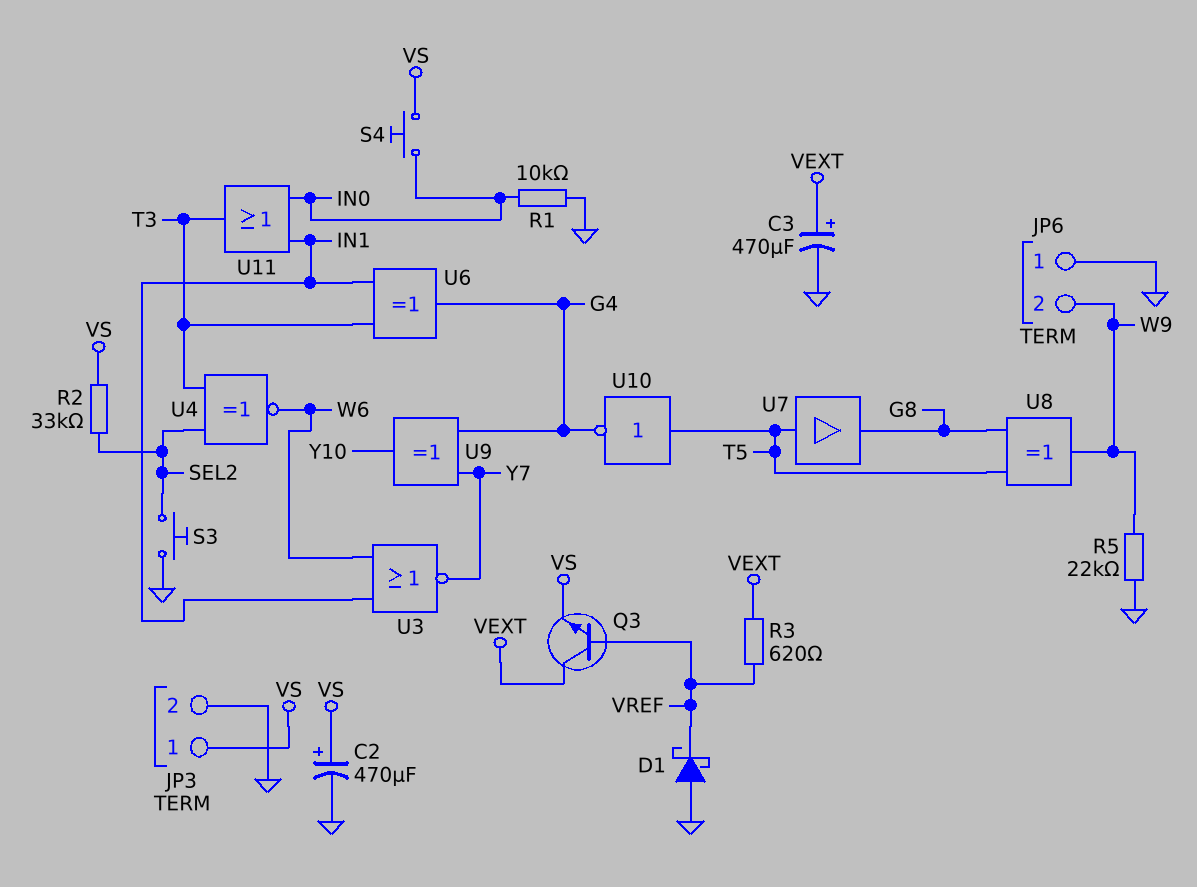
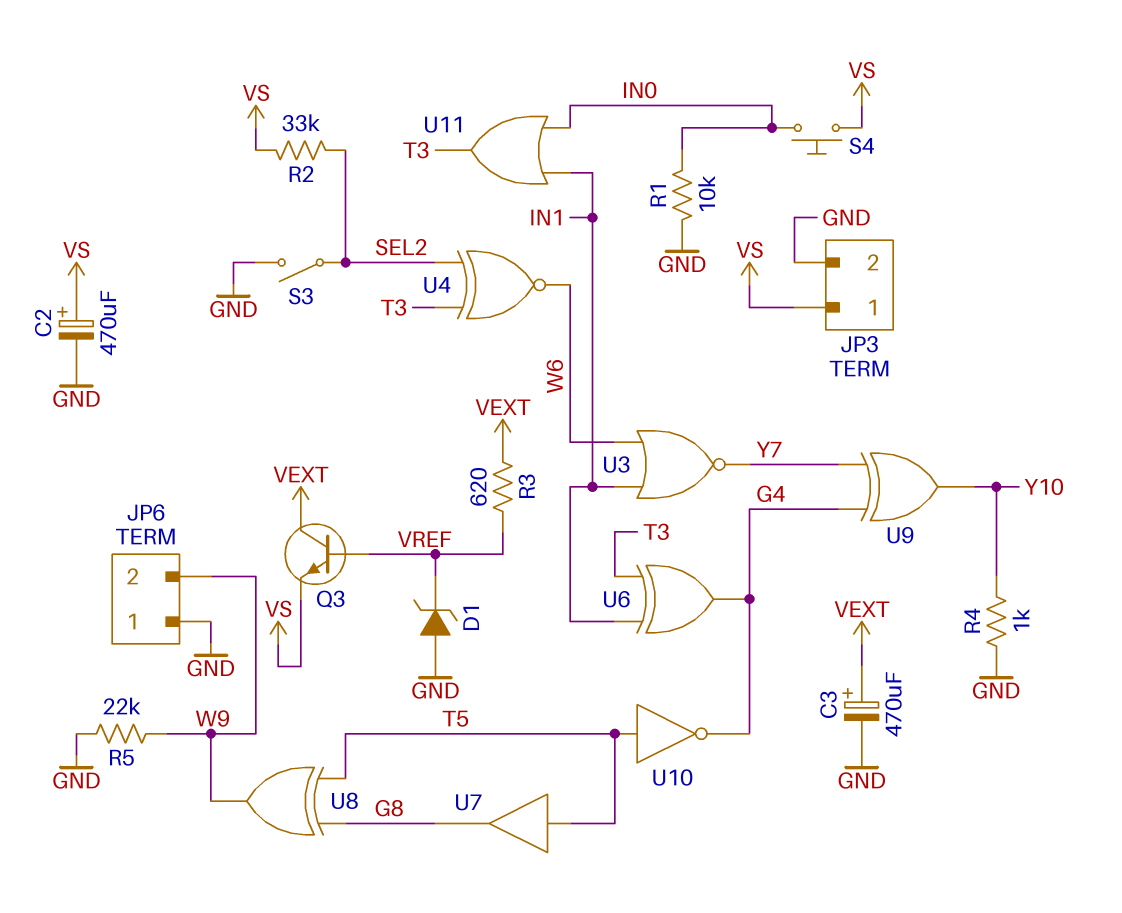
D1: schottky (A GND, K VREF) -> zener (A GND, K VREF)
R4: none -> 1k (GND, Y10)
S3: button (GND, SEL2) -> switch (GND, SEL2)

